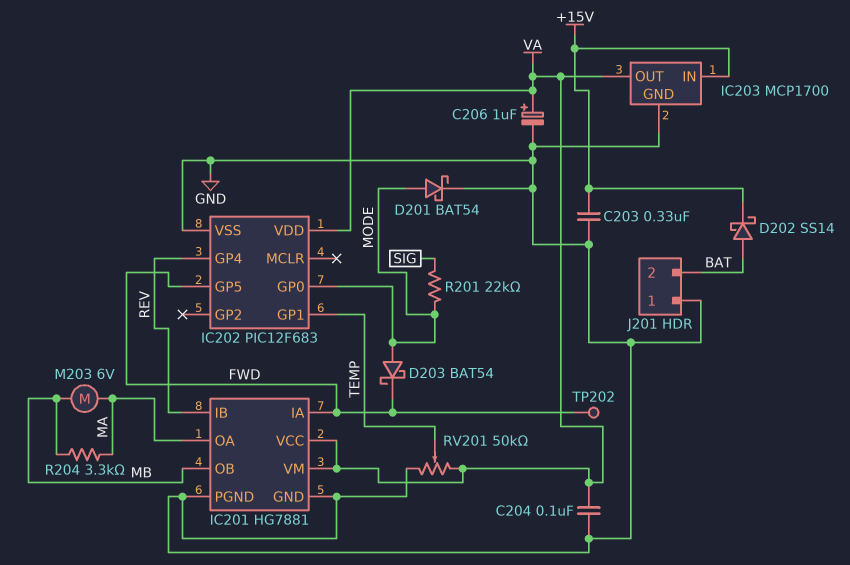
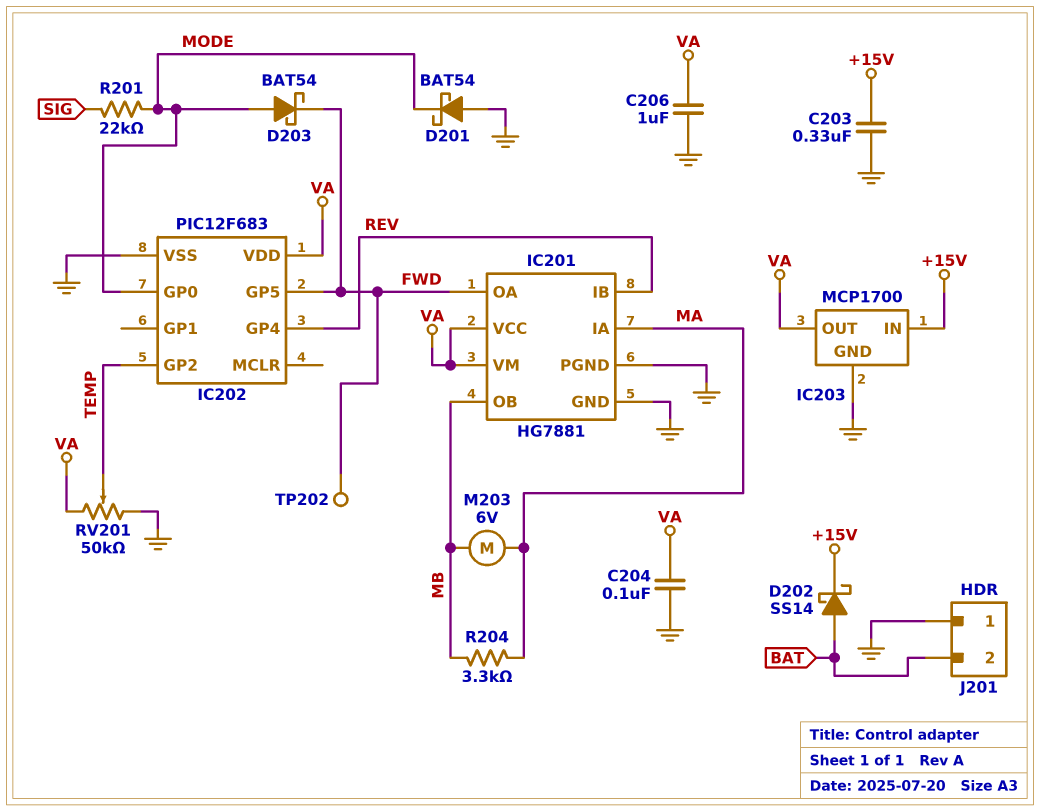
C206: 1uF (plus VA, minus GND) -> 1uF (GND, VA)
D201: schottky BAT54 (A MODE, K GND) -> schottky BAT54 (A GND, K MODE)
IC201 pin IA: FWD -> MA
IC201 pin OA: MA -> FWD
IC202 pin GP1: TEMP -> none
IC202 pin GP2: none -> TEMP

